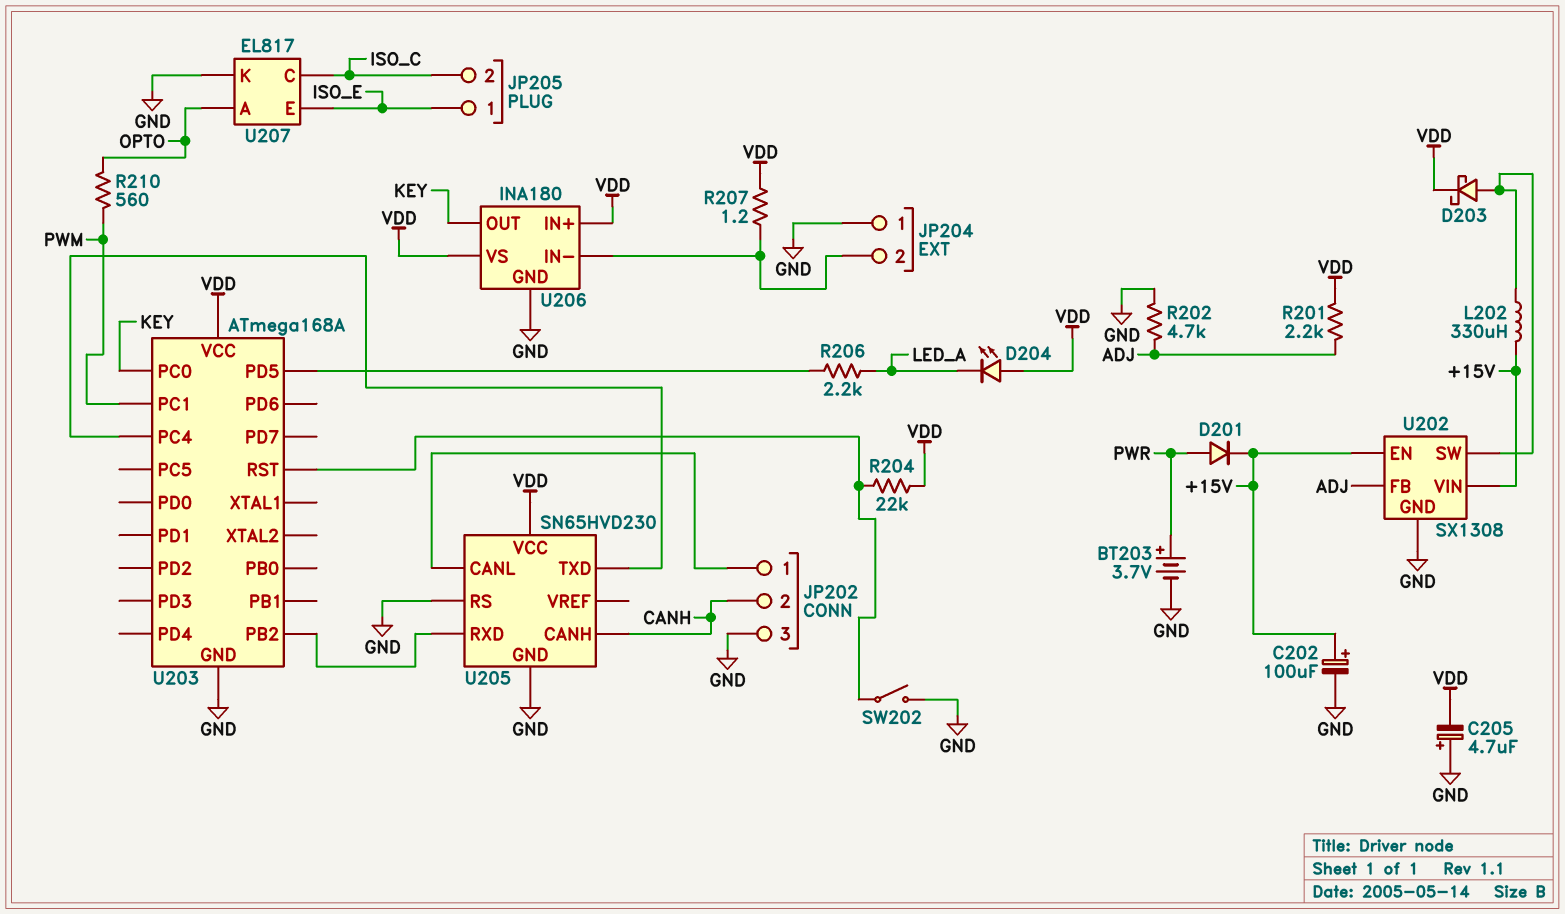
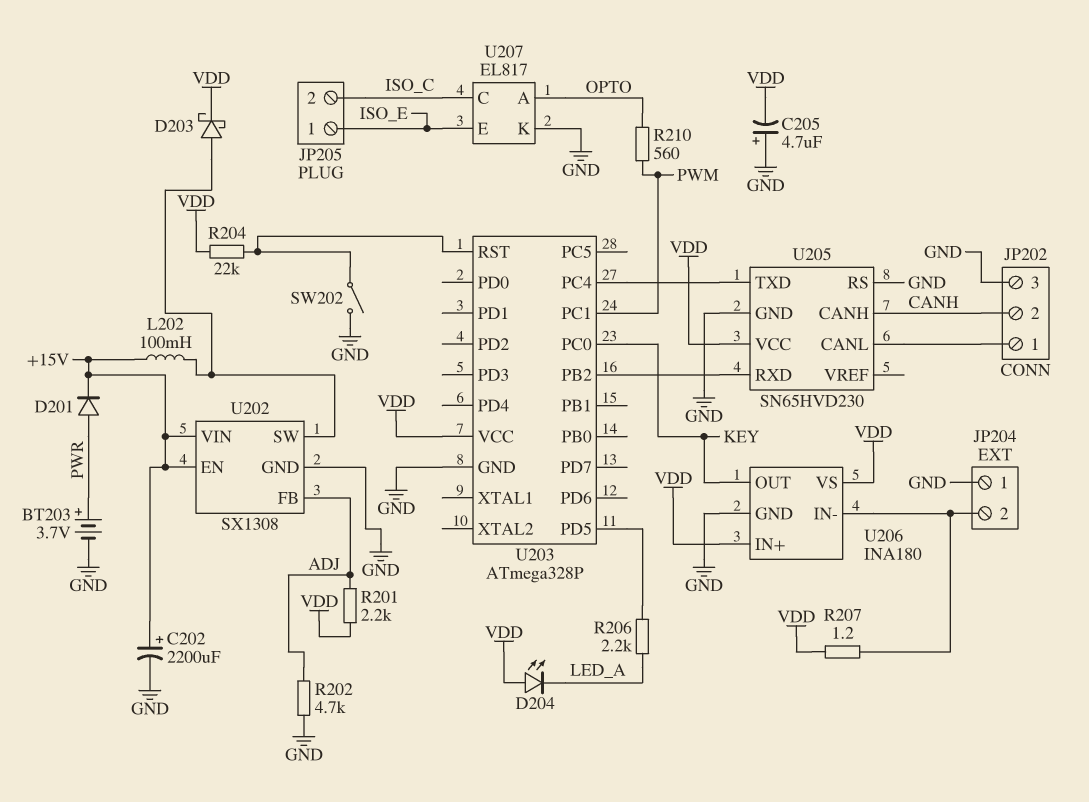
C202: 100uF (plus +15V, minus GND) -> 2200uF (plus +15V, minus GND)
L202: 330uH (+15V, U202/SW) -> 100mH (+15V, U202/SW)
U203: ATmega168A -> ATmega328P

